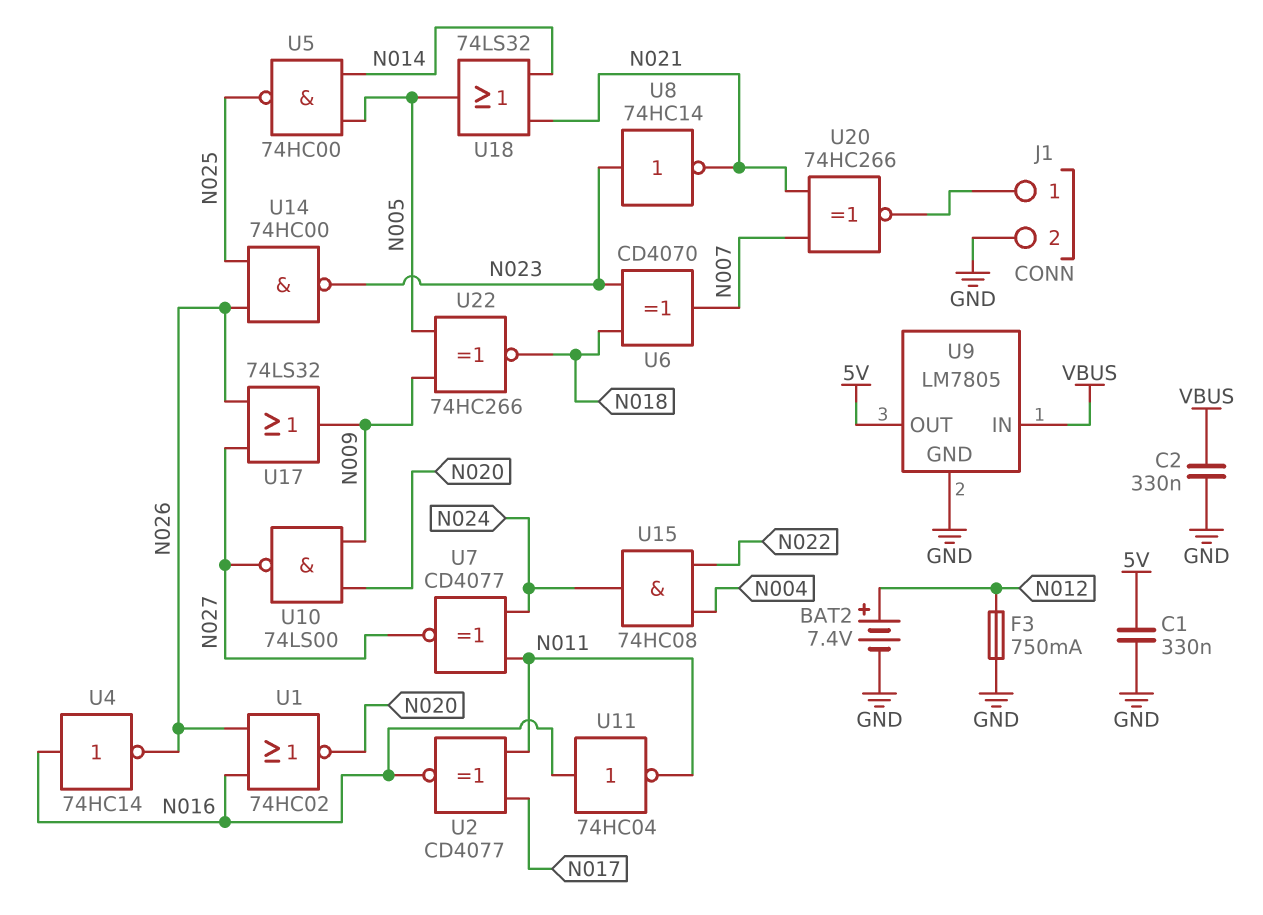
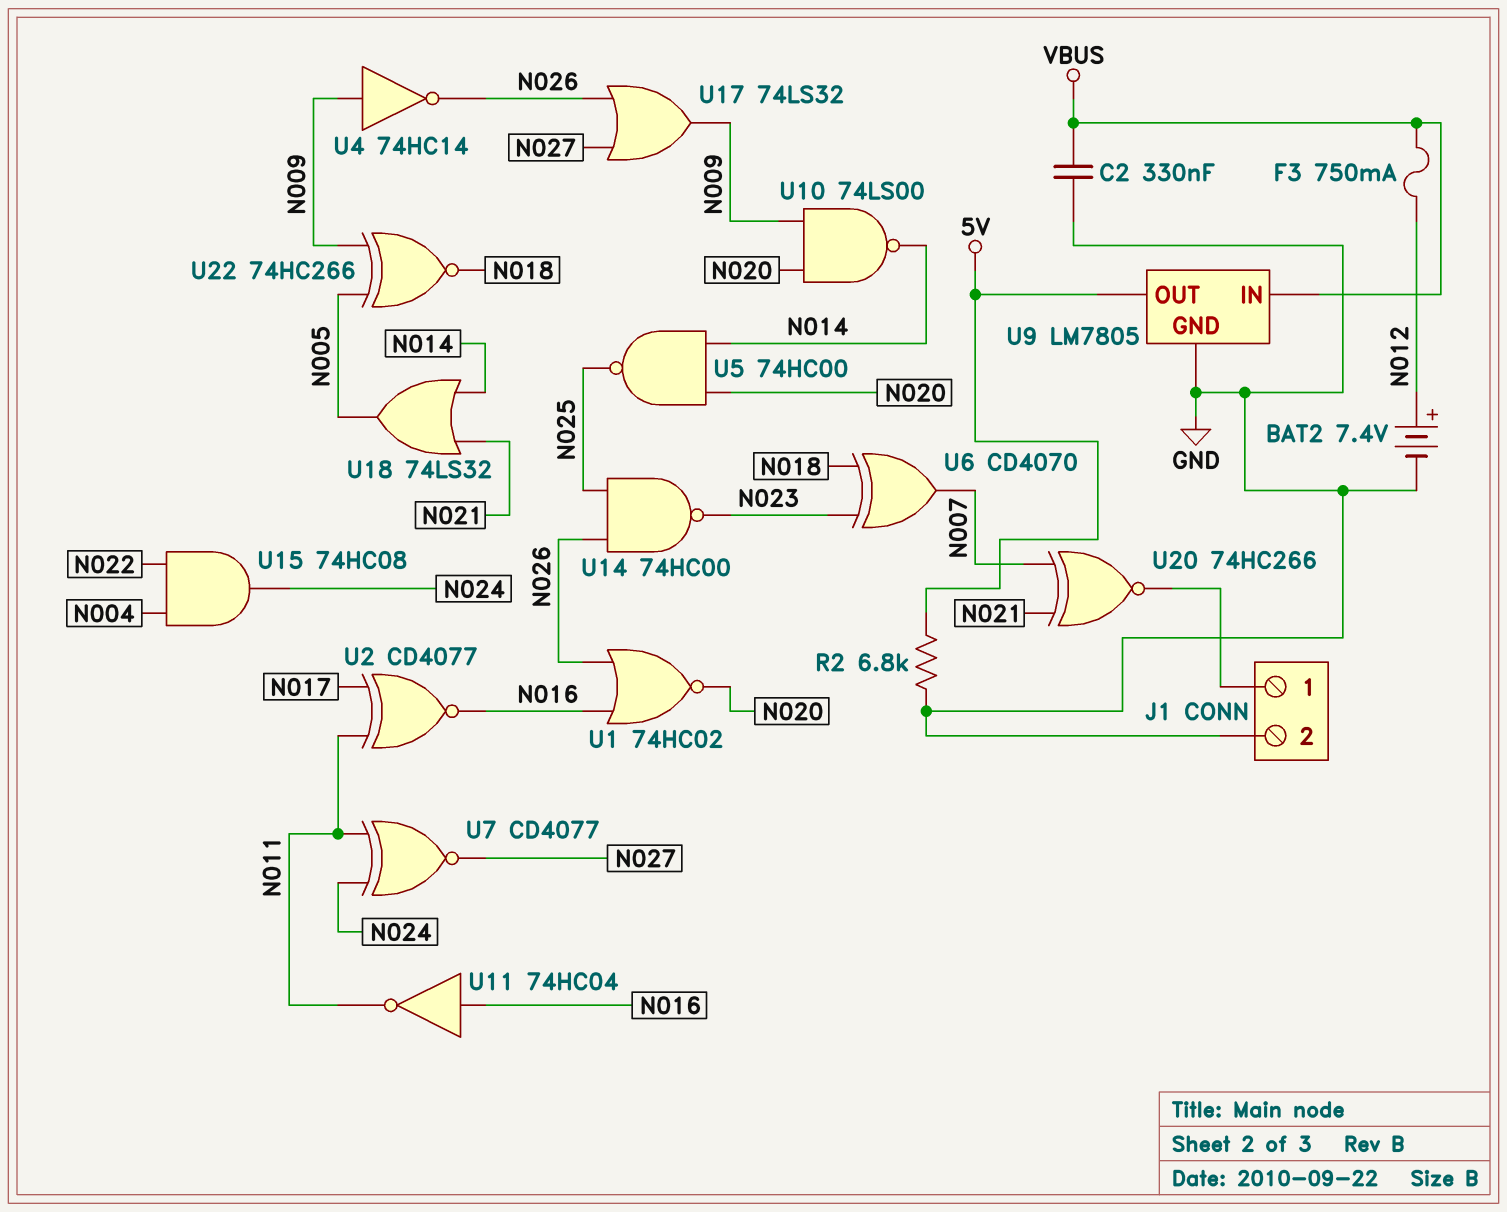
C1: 330nF (5V, GND) -> none
F3: 750mA (GND, N012) -> 750mA (N012, VBUS)
R2: none -> 6.8k (5V, GND)
U4: NOT 74HC14 (in N016, out N026) -> NOT 74HC14 (in N009, out N026)
U5: NAND 74HC00 (in N005, in N014, out N025) -> NAND 74HC00 (in N014, in N020, out N025)
U8: NOT 74HC14 (in N023, out N021) -> none
U10: NAND 74LS00 (in N009, in N020, out N027) -> NAND 74LS00 (in N009, in N020, out N014)

